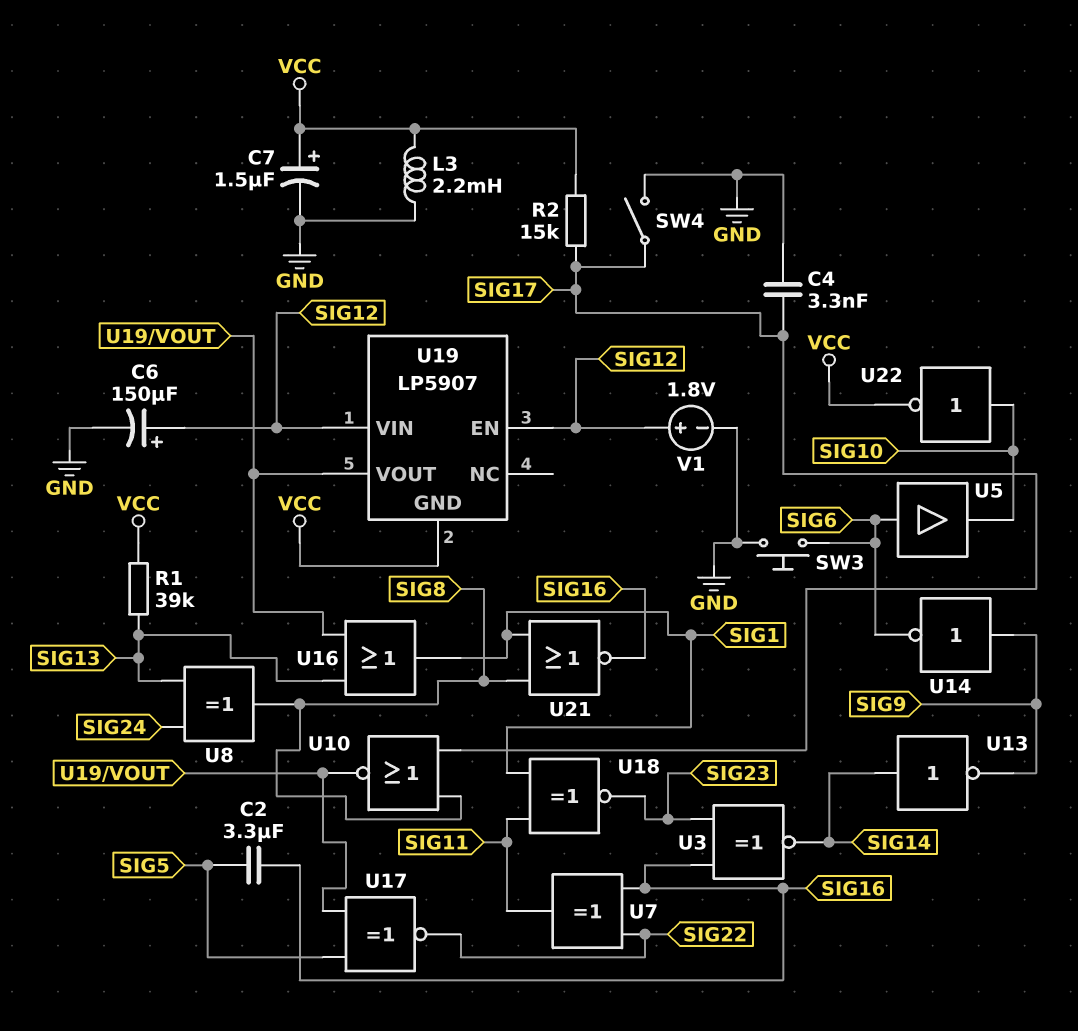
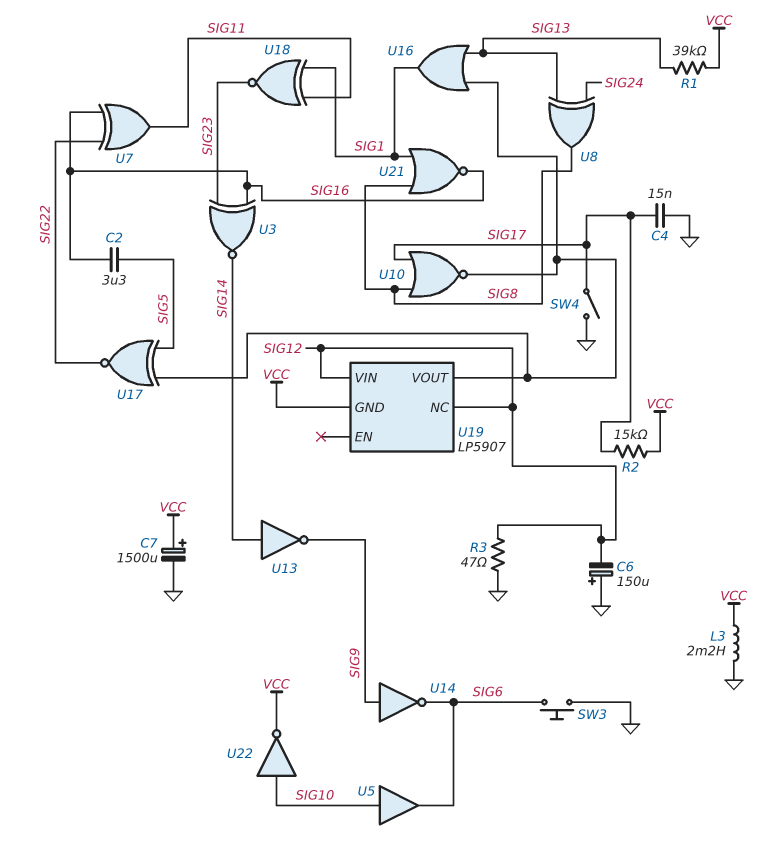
C4: 3.3nF (GND, SIG17) -> 15nF (GND, SIG17)
C6: 150uF (plus SIG12, minus GND) -> 150uF (plus GND, minus SIG12)
C7: 1.5uF (plus VCC, minus GND) -> 1500uF (plus VCC, minus GND)
R3: none -> 47 (GND, SIG12)
U5: buffer (in SIG6, out SIG10) -> buffer (in SIG10, out SIG6)
U19 pin EN: SIG12 -> none
U19 pin NC: none -> SIG12
V1: 1.8V (plus SIG12, minus GND) -> none

